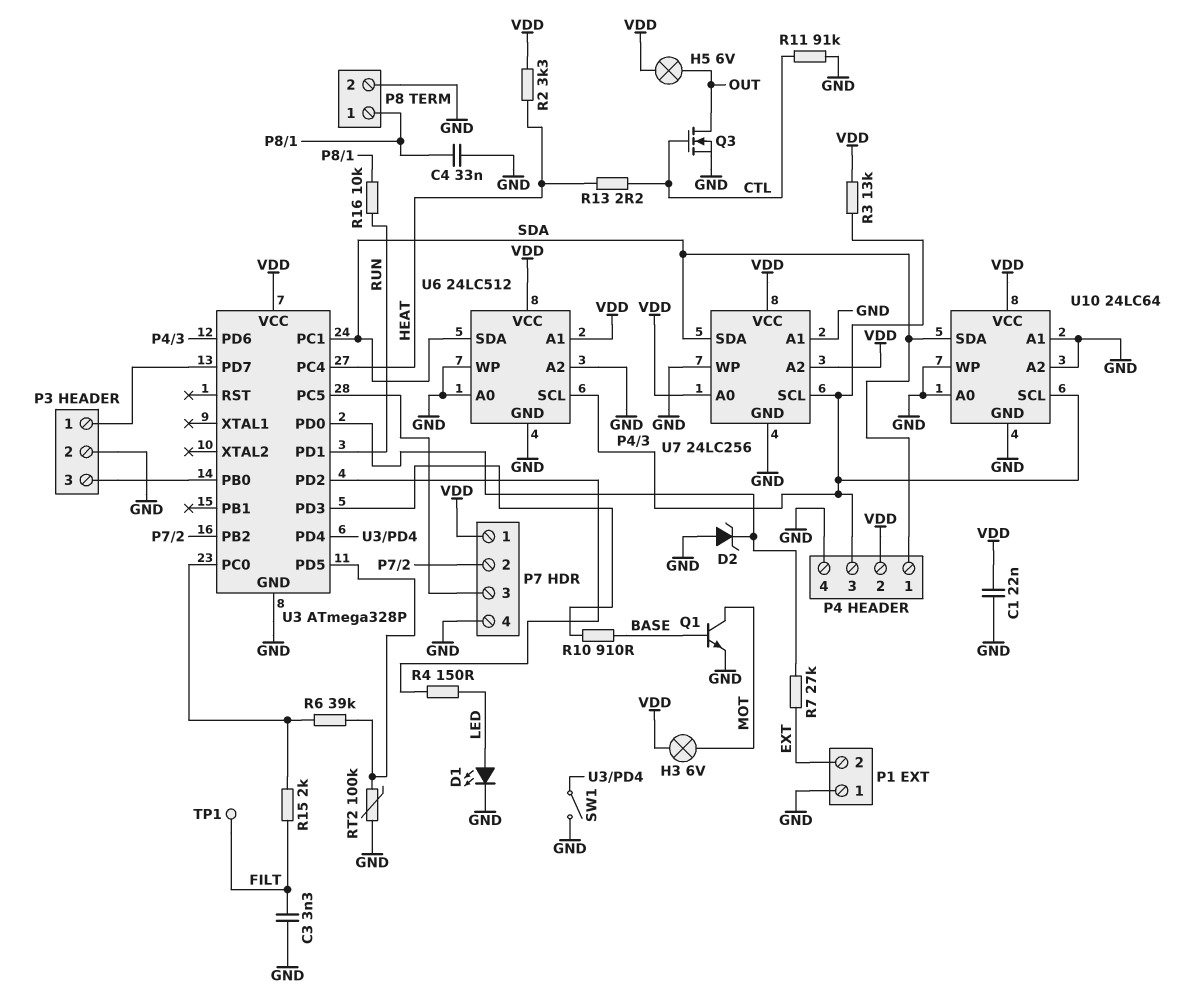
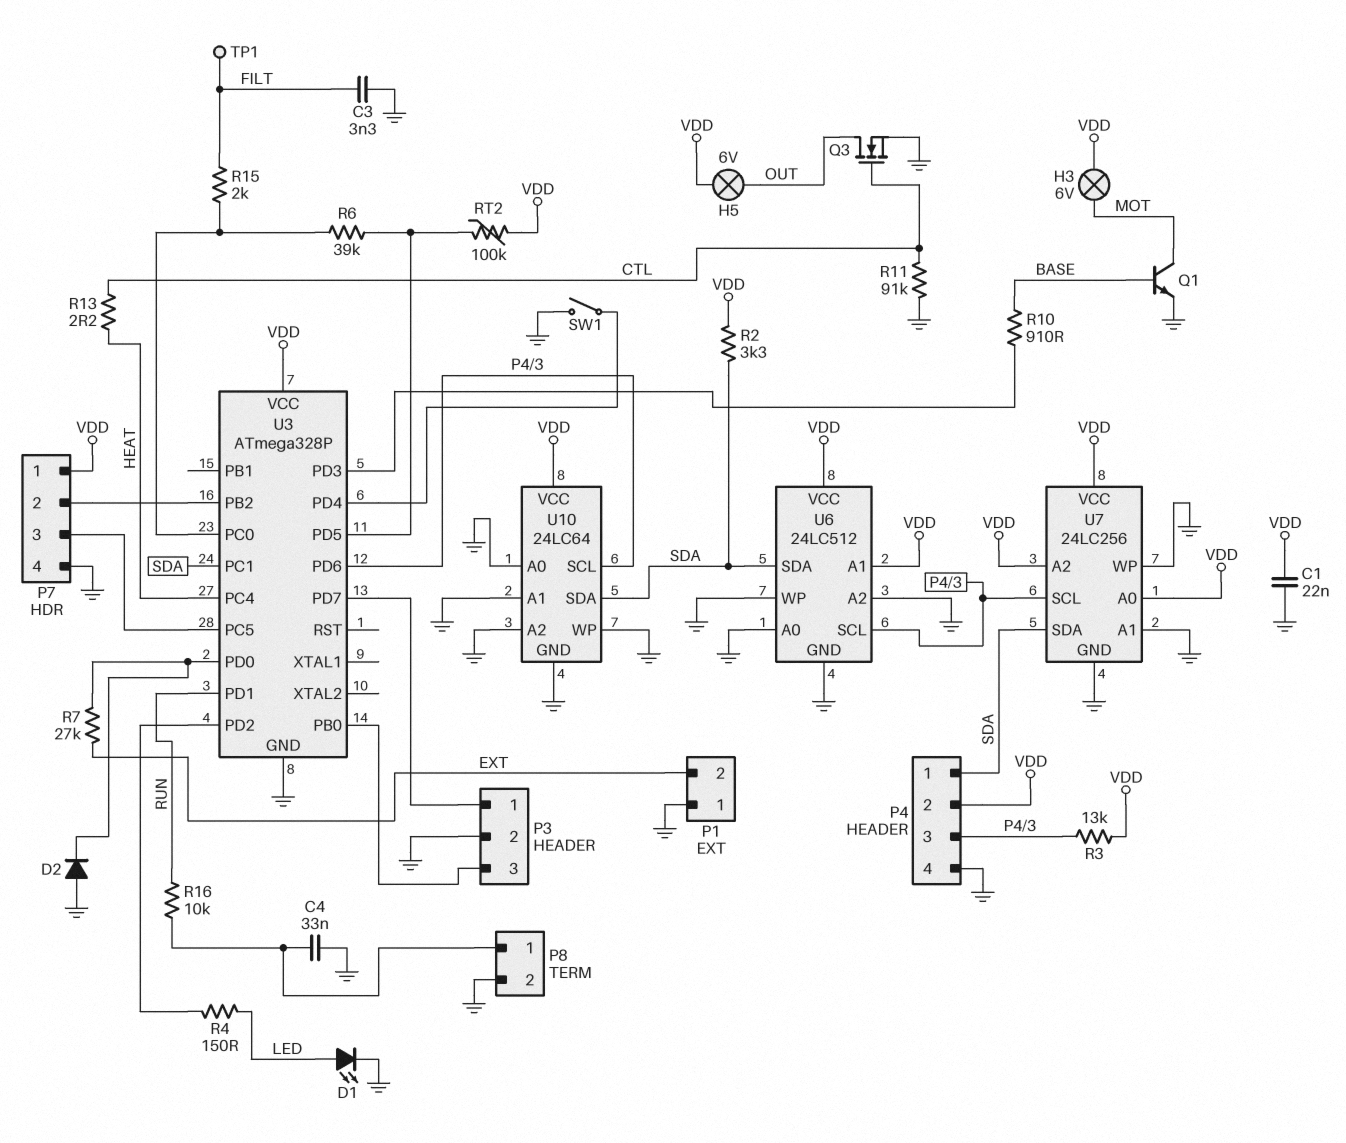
D2: zener (A GND, K U3/PD0) -> diode (A GND, K U3/PD0)
R2: 3.3k (HEAT, VDD) -> 3.3k (SDA, VDD)
RT2: 100k (GND, U3/PD5) -> 100k (U3/PD5, VDD)

